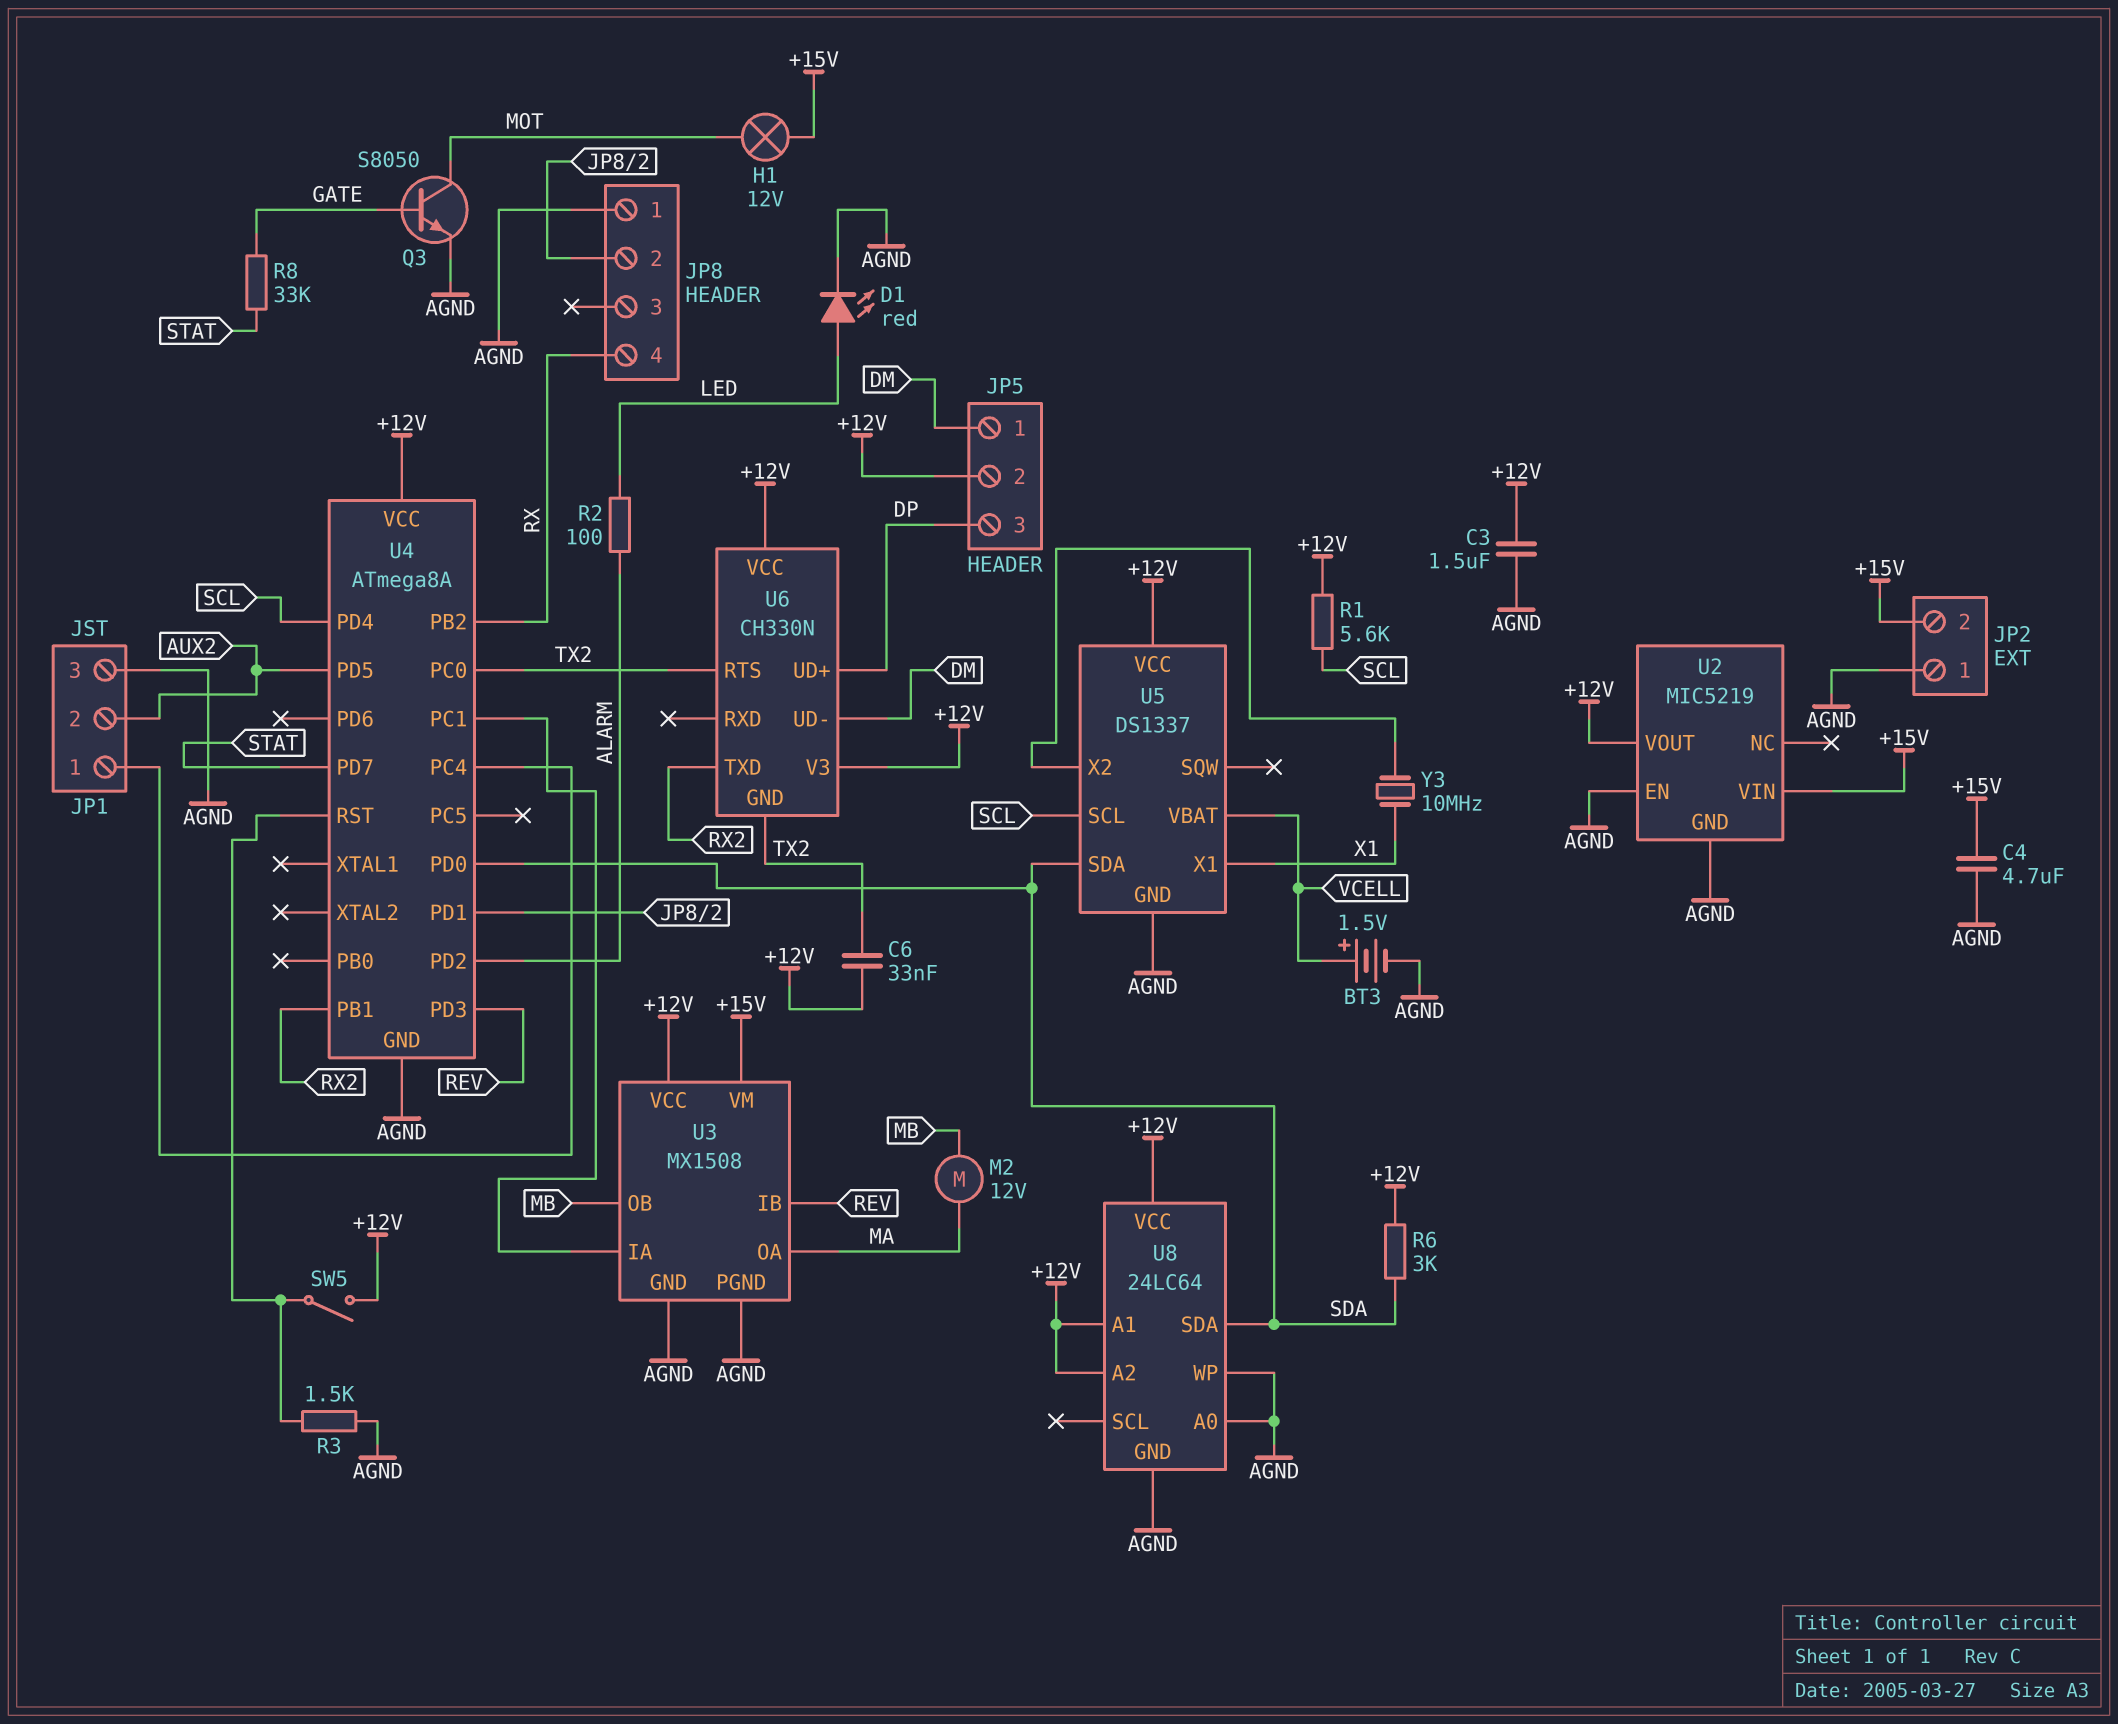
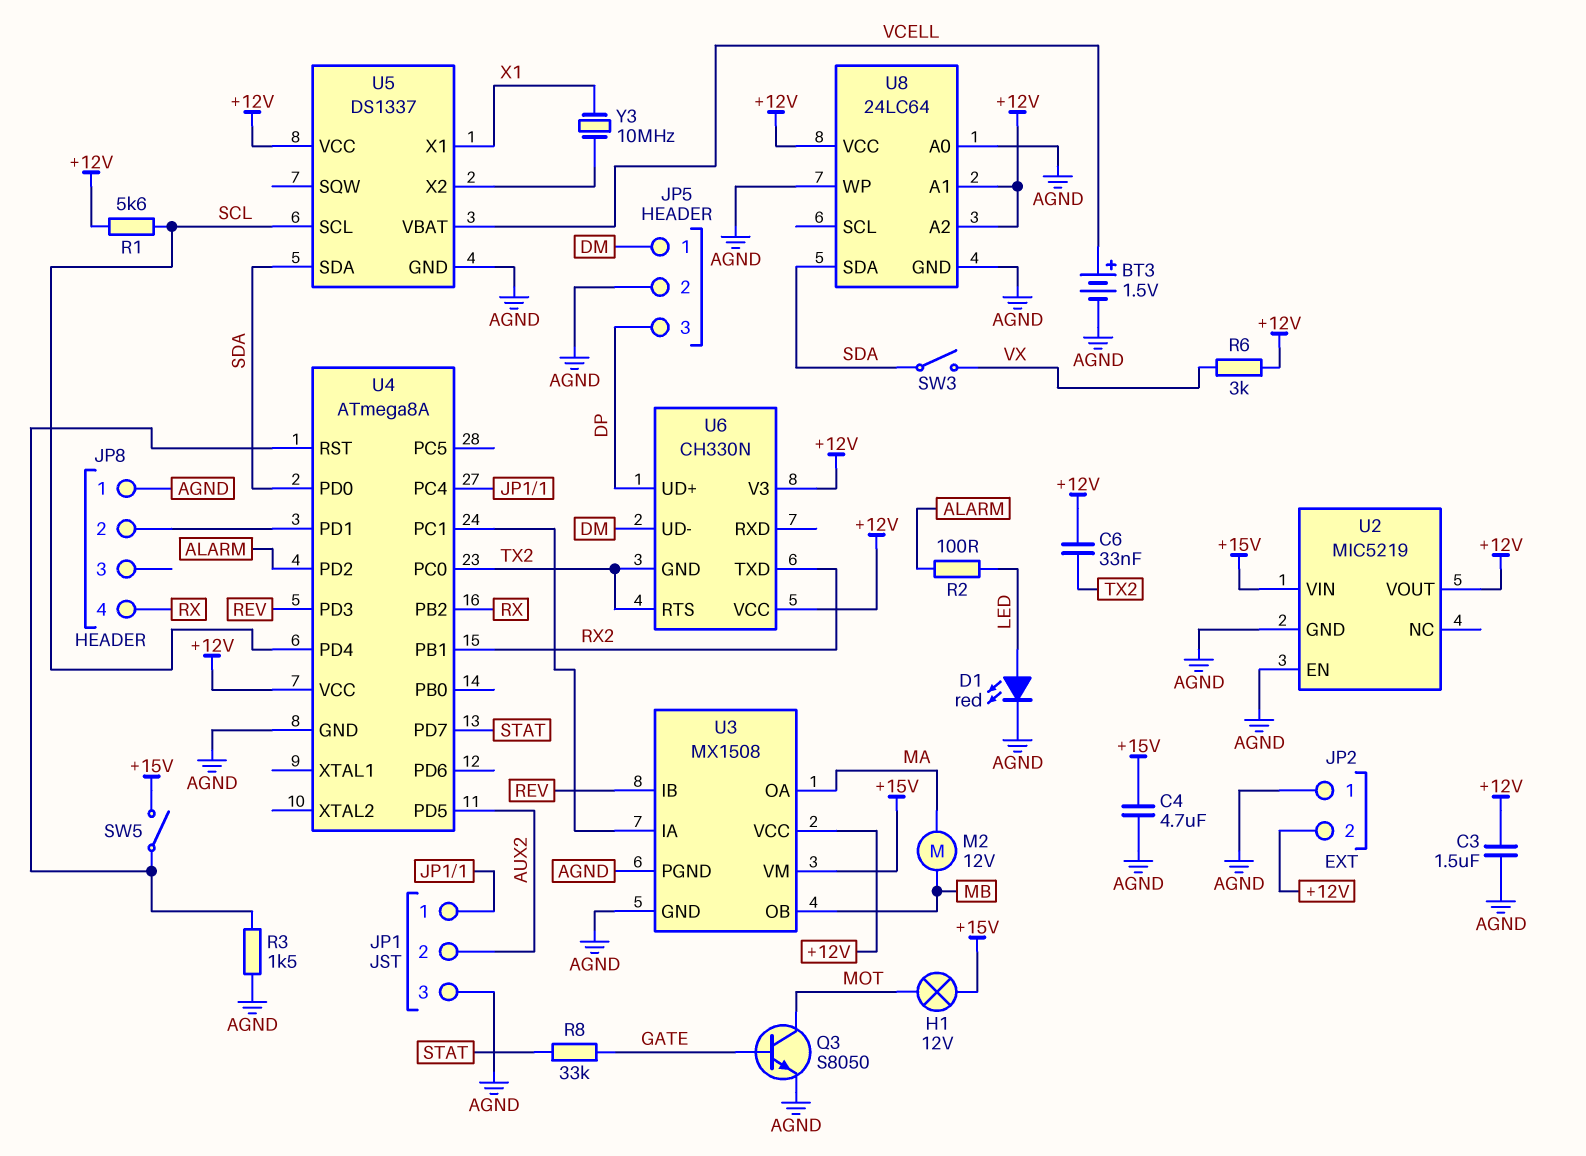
JP2 pin 2: +15V -> +12V
JP5 pin 2: +12V -> AGND
R6: 3k (+12V, SDA) -> 3k (+12V, VX)
SW3: none -> switch (SDA, VX)
SW5: switch (+12V, U4/RST) -> switch (+15V, U4/RST)

